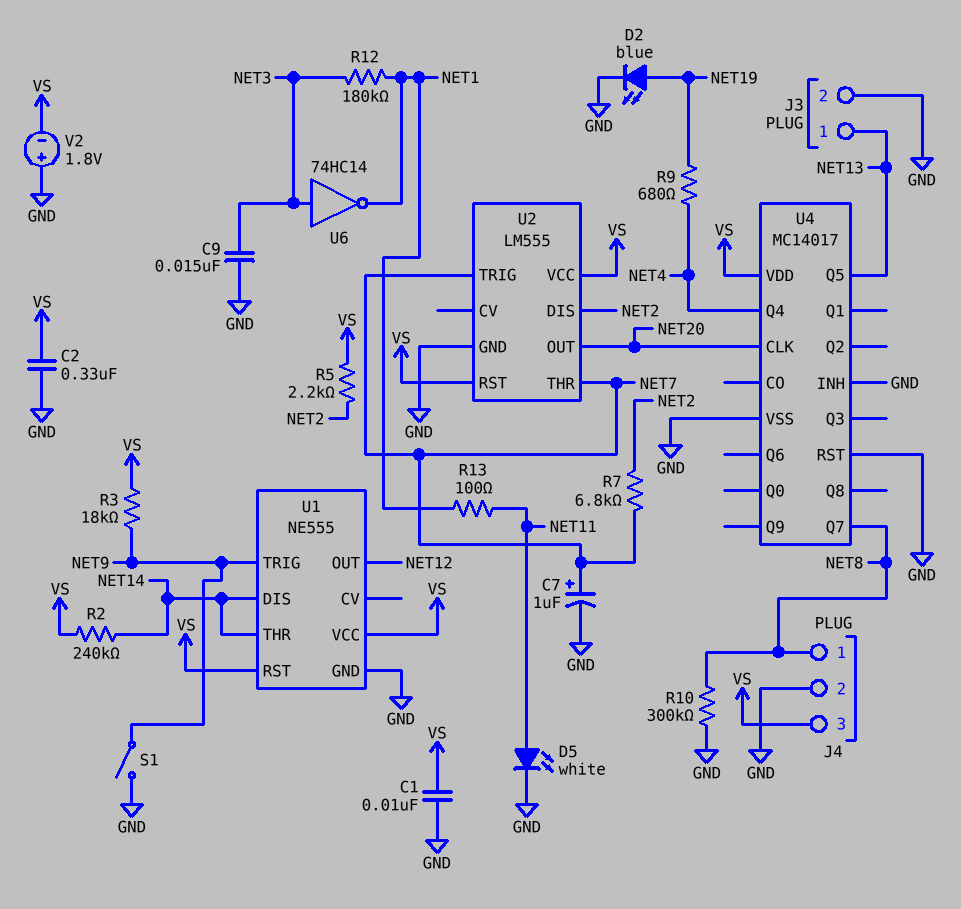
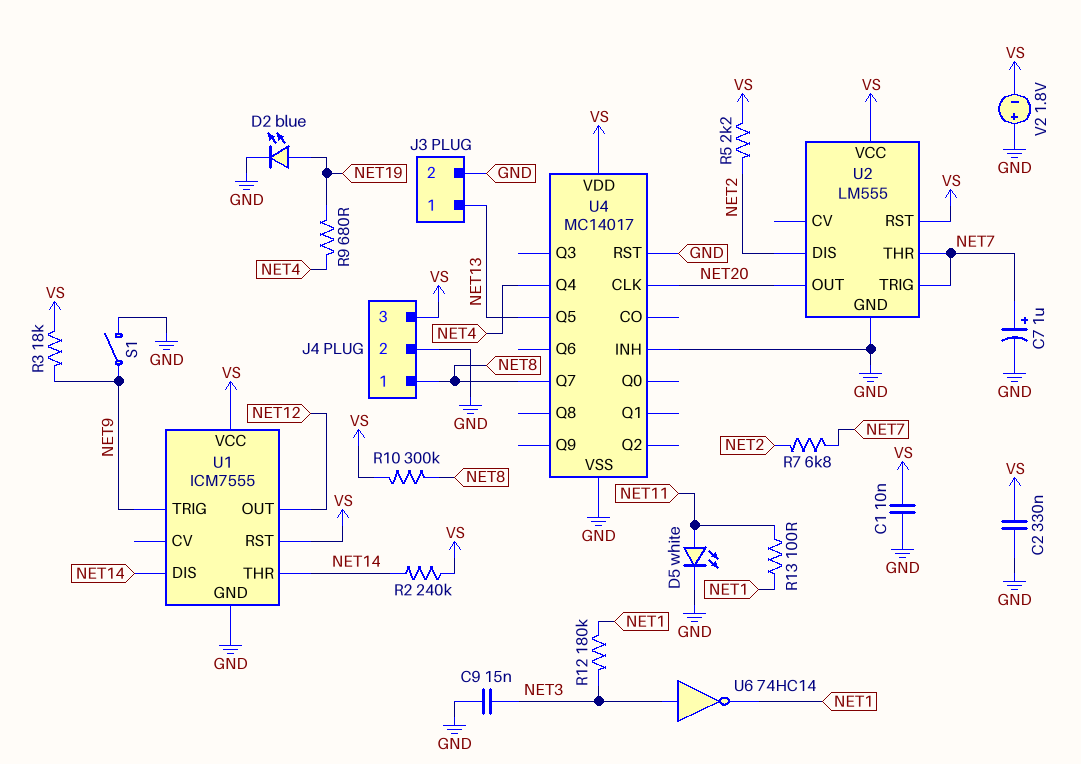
R10: 300k (GND, NET8) -> 300k (NET8, VS)
U1: NE555 -> ICM7555

